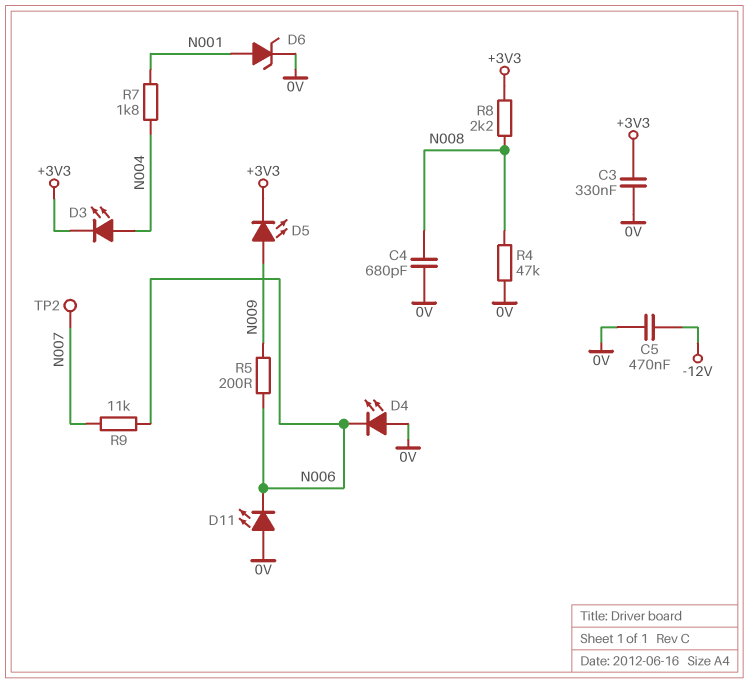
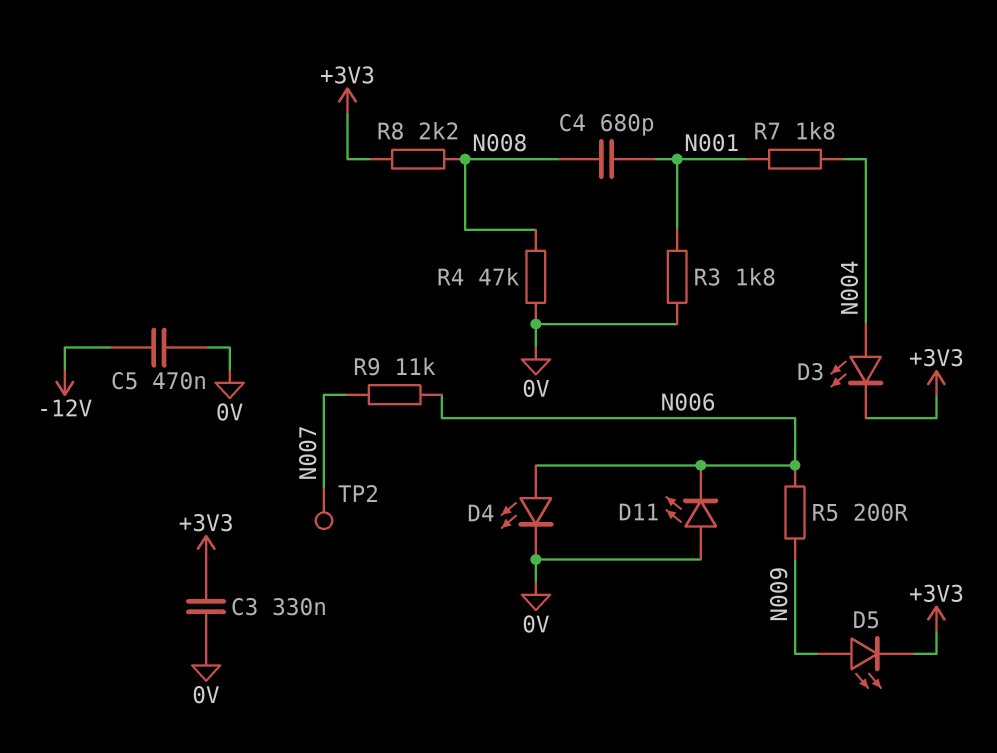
C4: 680pF (0V, N008) -> 680pF (N001, N008)
D4: LED (A 0V, K N006) -> LED (A N006, K 0V)
D6: zener (A N001, K 0V) -> none
R3: none -> 1.8k (0V, N001)

